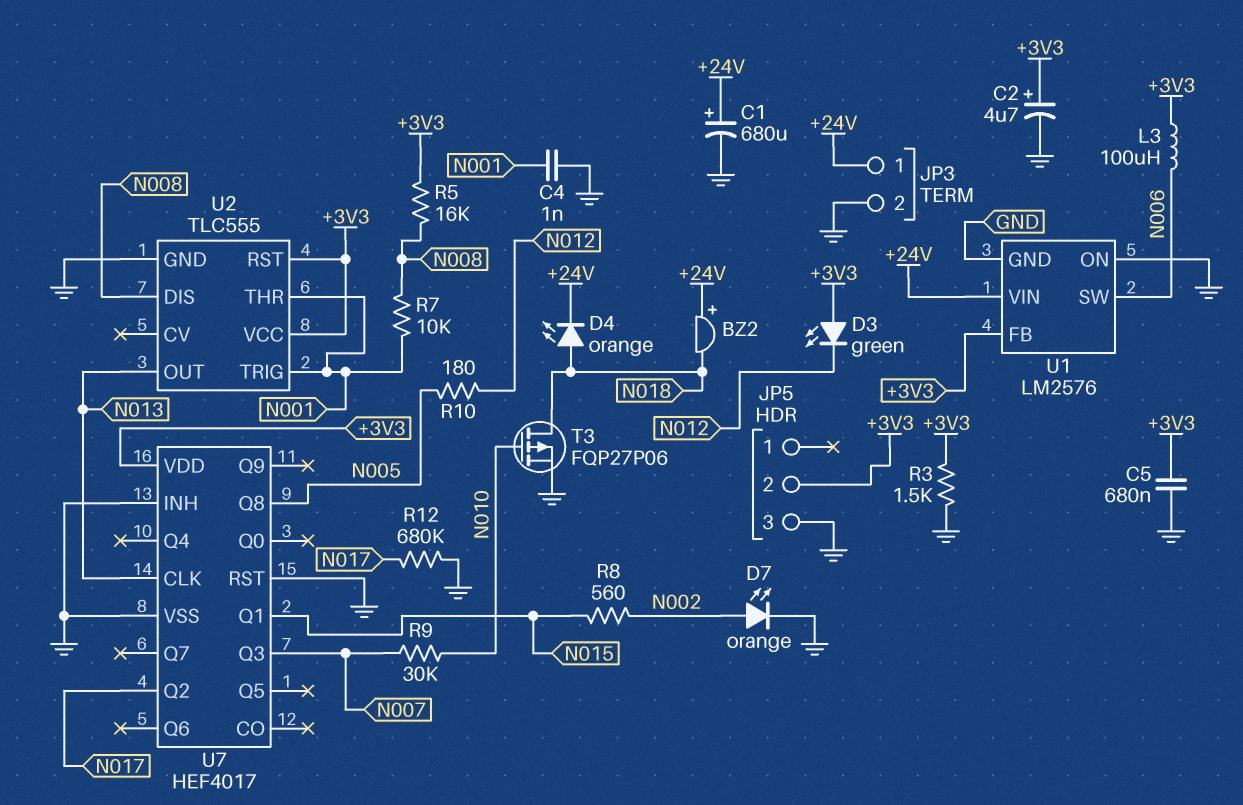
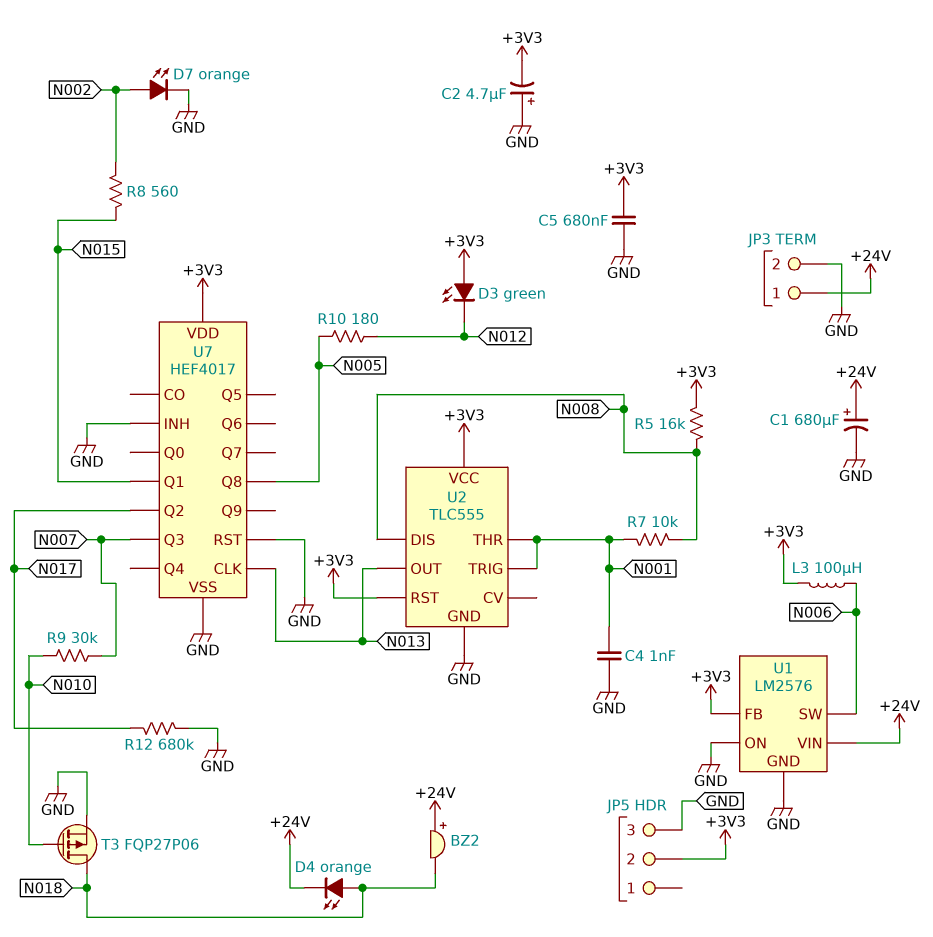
C2: 4.7uF (plus +3V3, minus GND) -> 4.7uF (plus GND, minus +3V3)
R3: 1.5k (+3V3, GND) -> none

